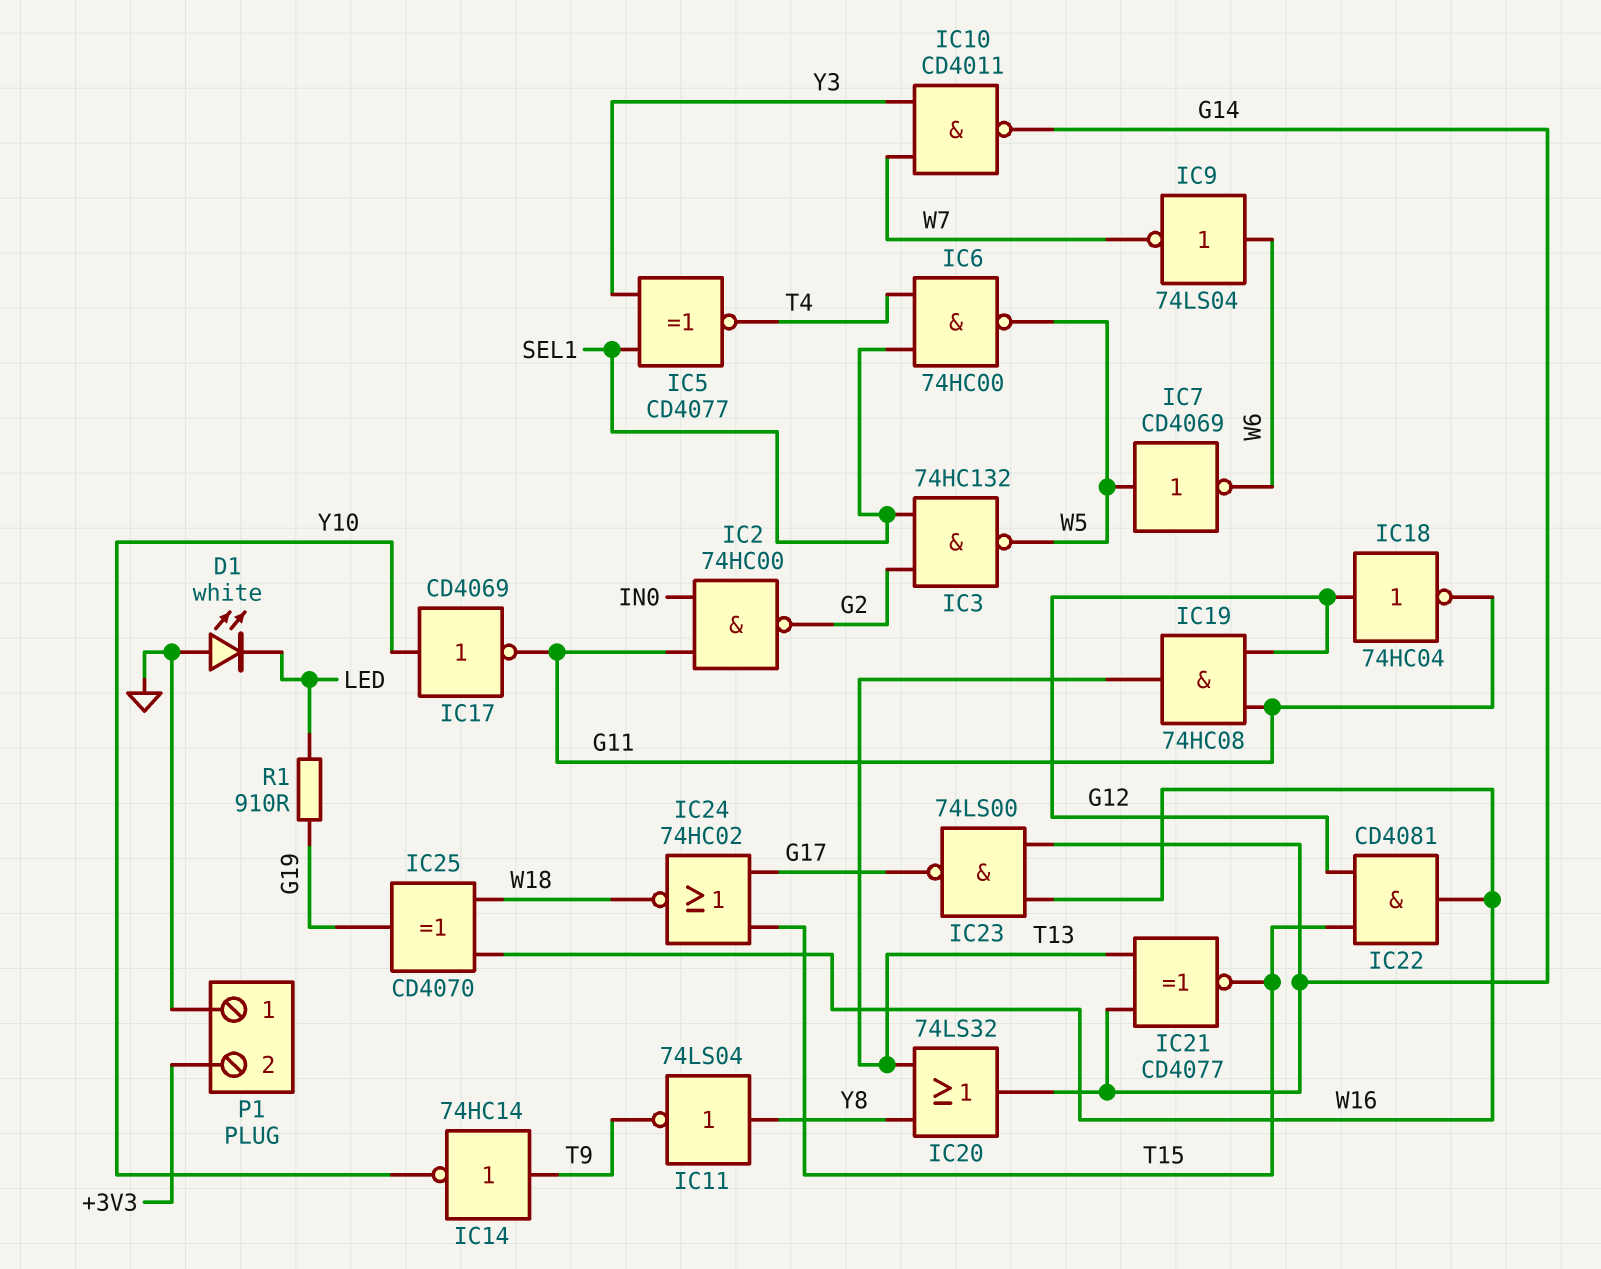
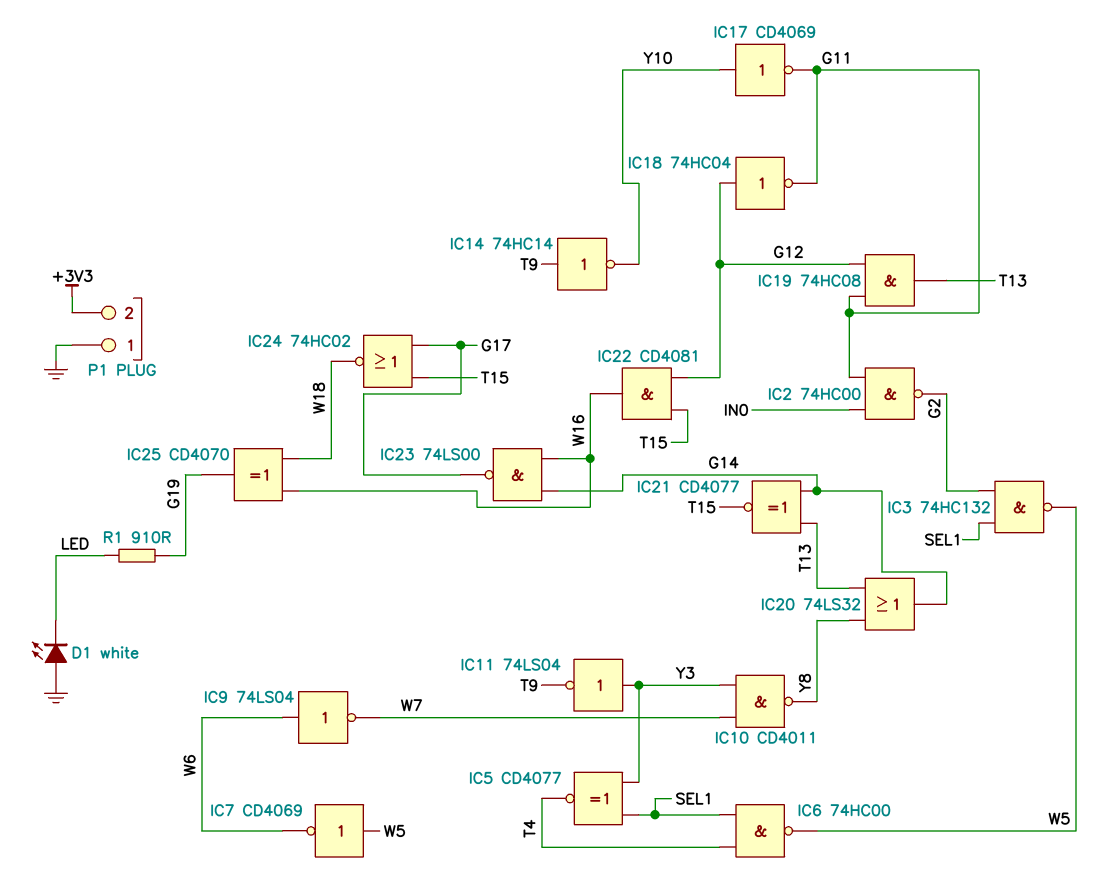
IC10: NAND CD4011 (in W7, in Y3, out G14) -> NAND CD4011 (in W7, in Y3, out Y8)
IC11: NOT 74LS04 (in Y8, out T9) -> NOT 74LS04 (in Y3, out T9)

